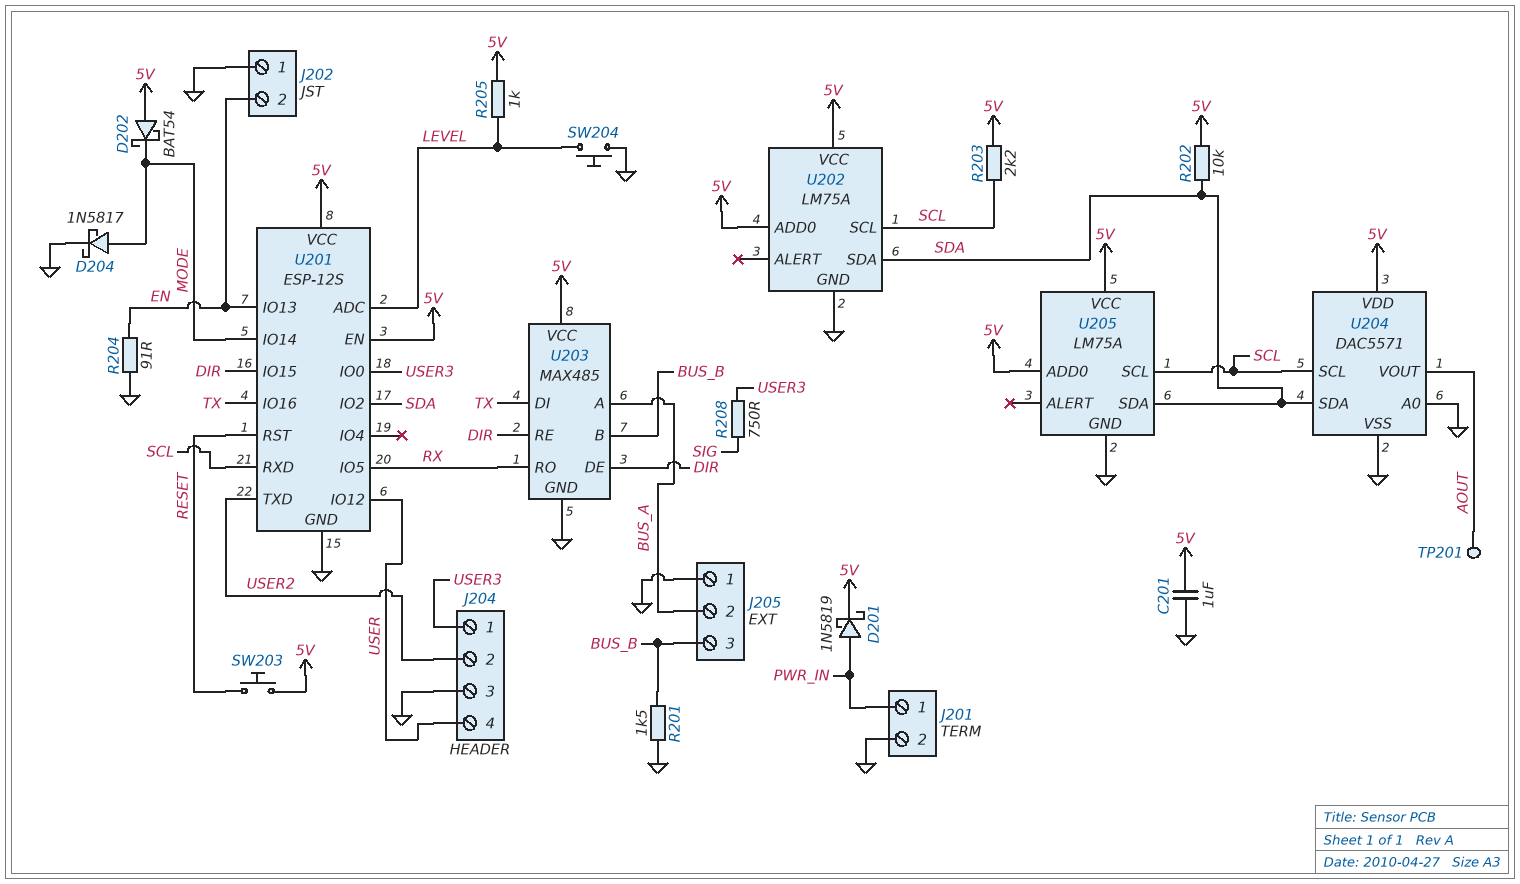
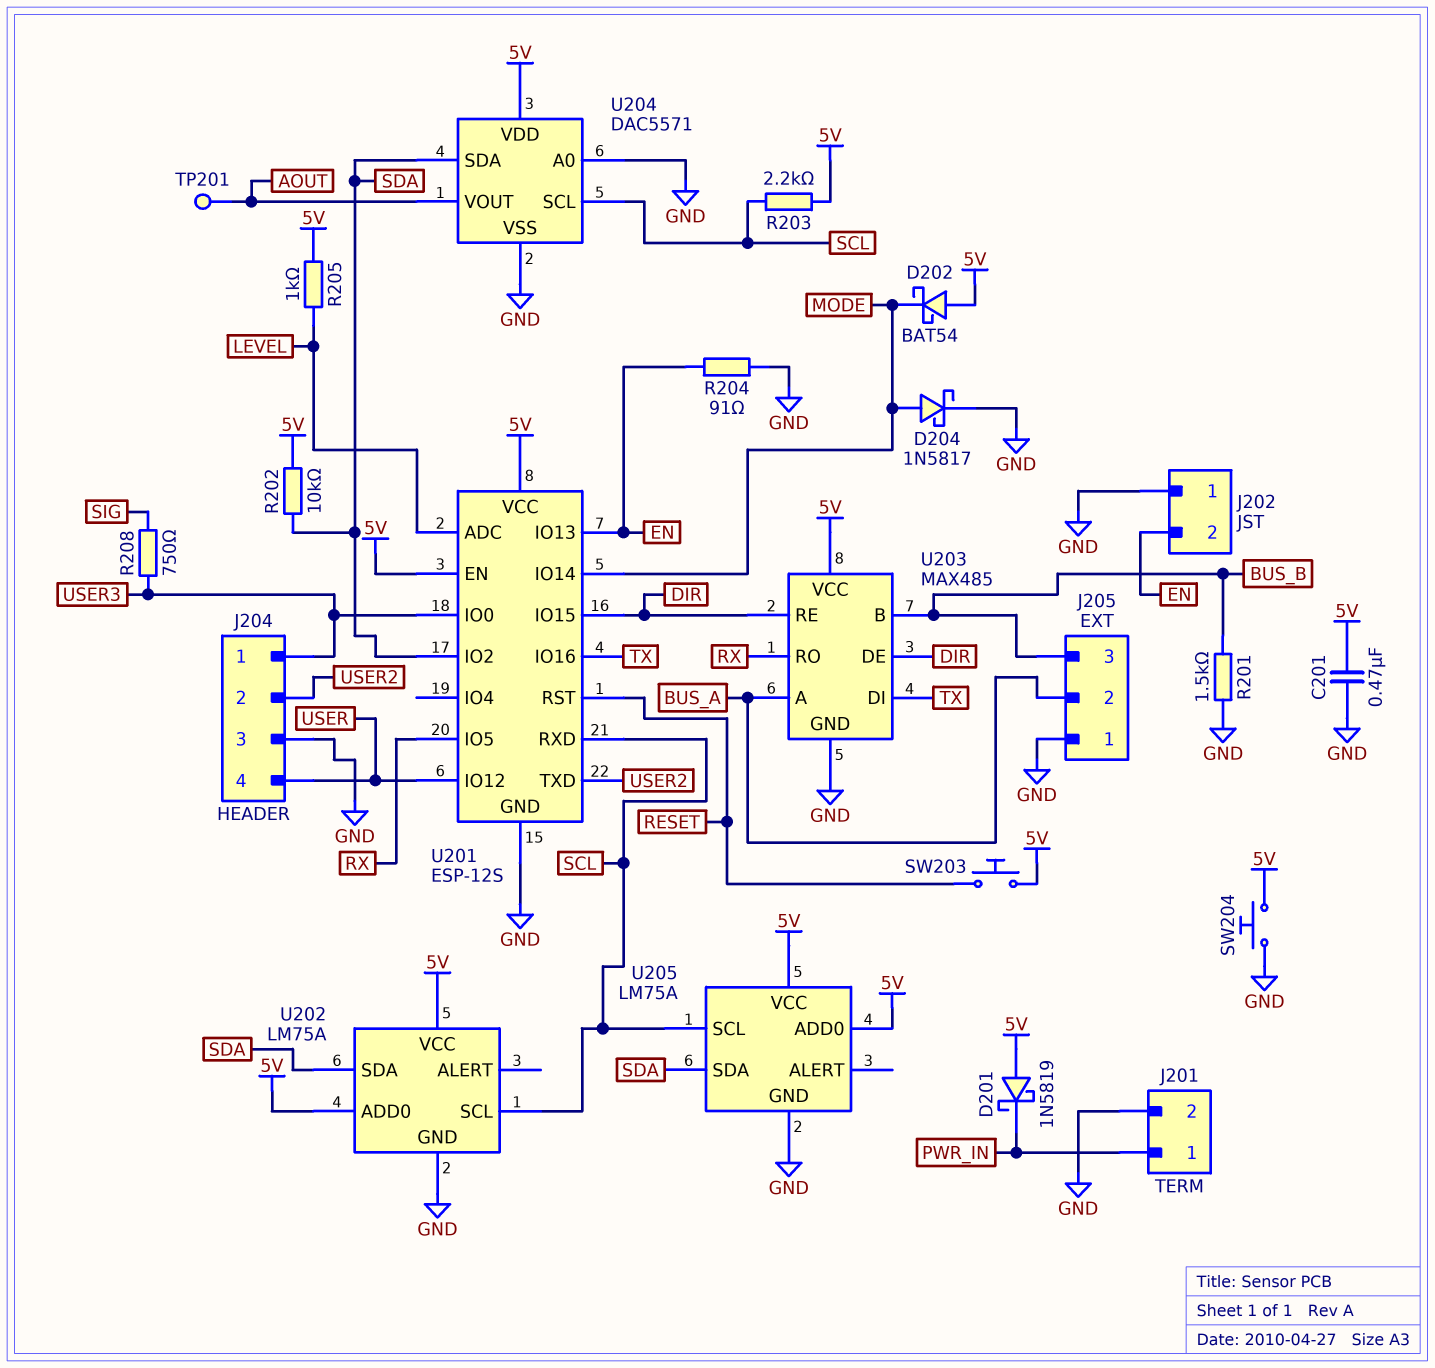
C201: 1uF (5V, GND) -> 470nF (5V, GND)
D201: schottky 1N5819 (A PWR_IN, K 5V) -> schottky 1N5819 (A 5V, K PWR_IN)
SW204: button (GND, LEVEL) -> button (5V, GND)

